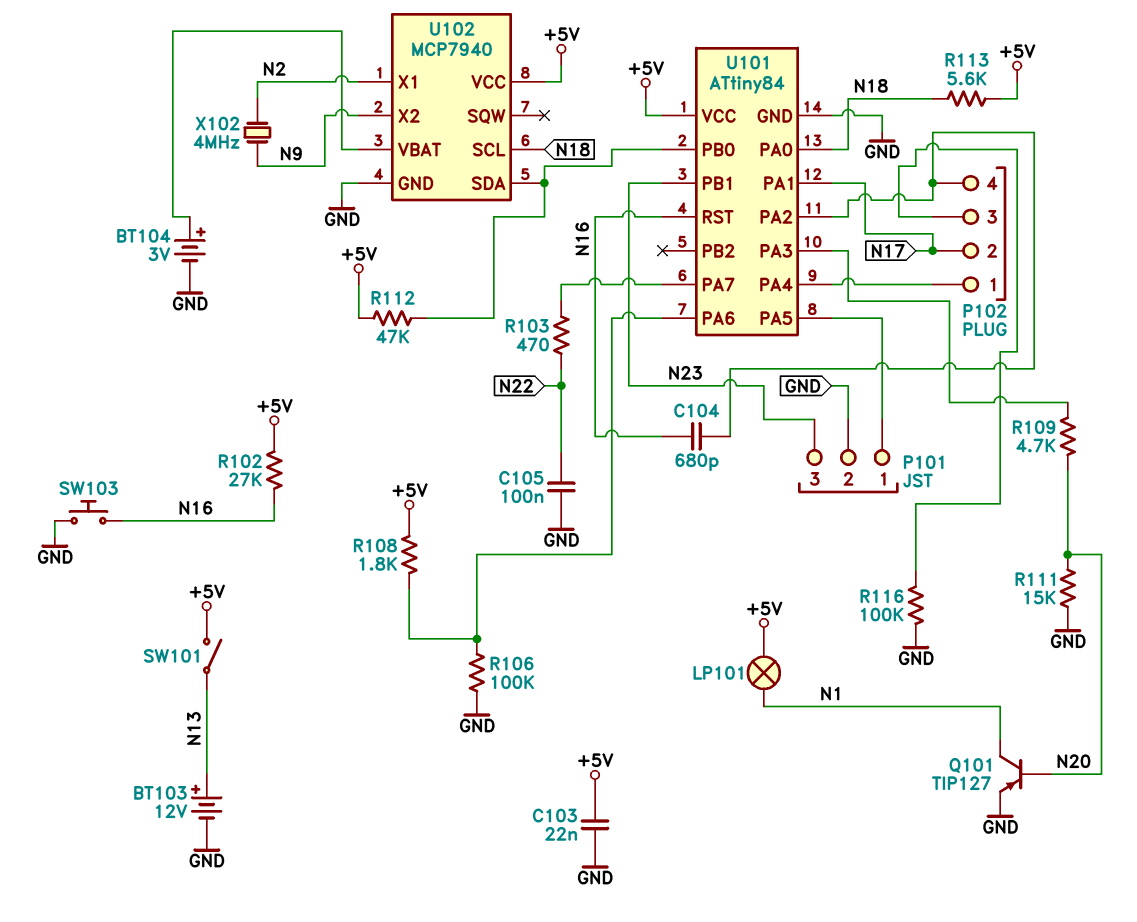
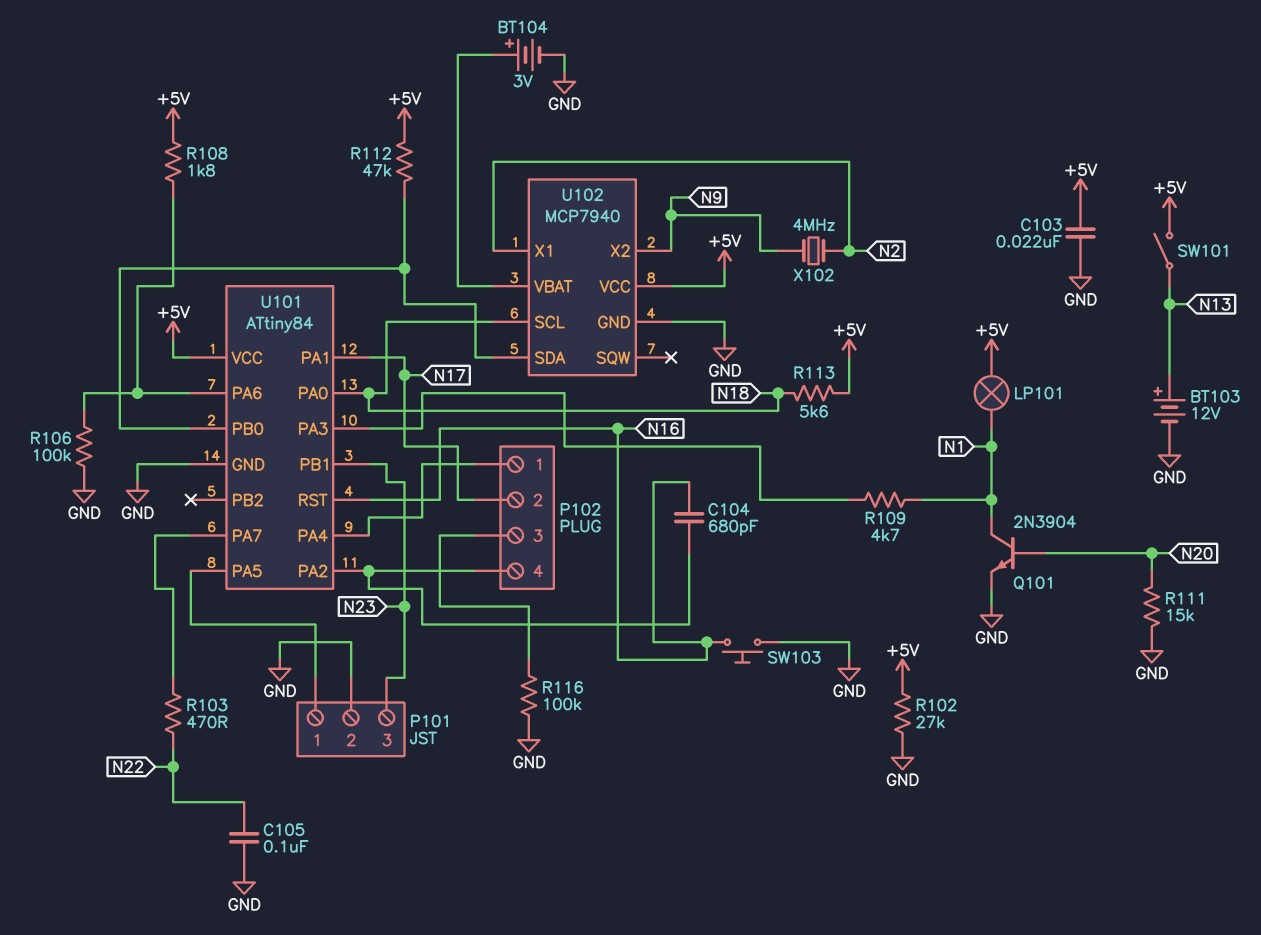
Q101: PNP TIP127 (B N20, C N1, E GND) -> NPN 2N3904 (B N20, C N1, E GND)
R102: 27k (+5V, N16) -> 27k (+5V, GND)
R109: 4.7k (N20, U101/PA3) -> 4.7k (N1, U101/PA3)

